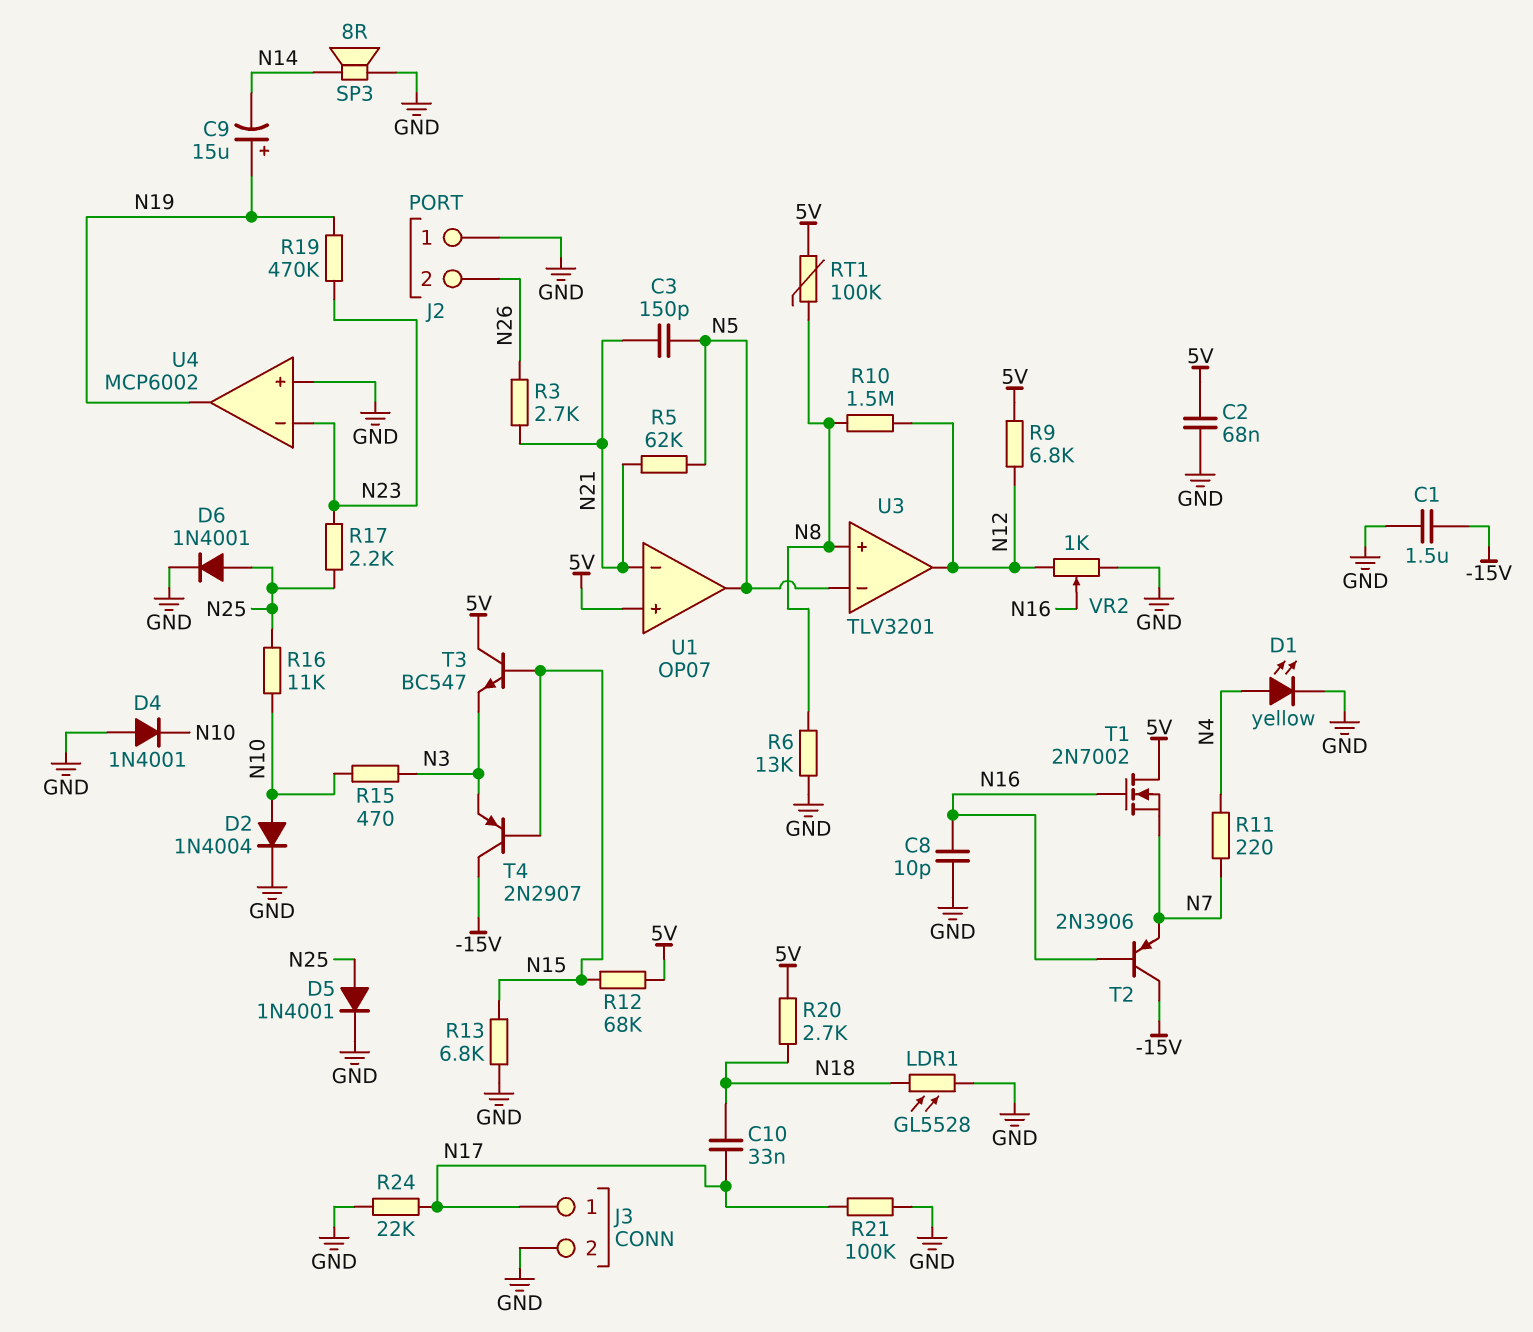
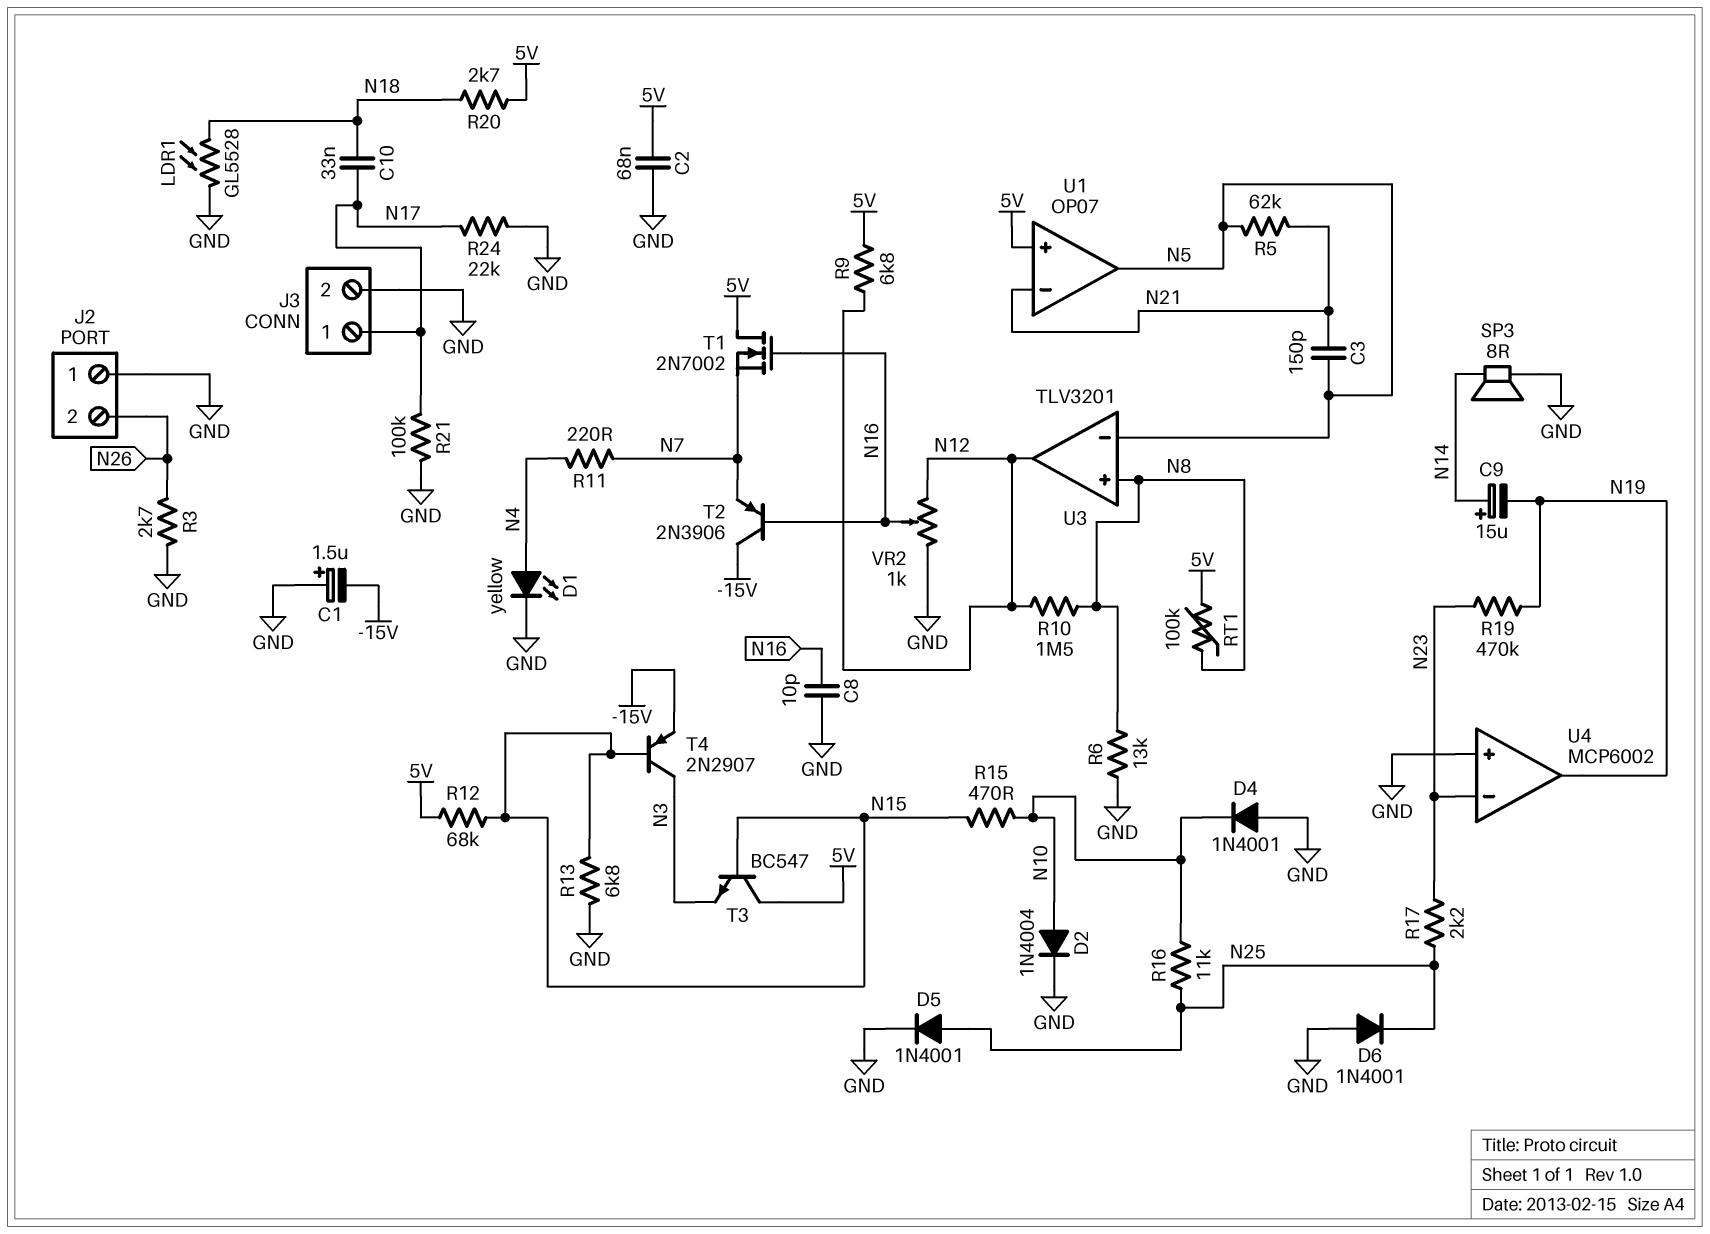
C1: 1.5uF (-15V, GND) -> 1.5uF (plus GND, minus -15V)
C9: 15uF (plus N19, minus N14) -> 15uF (plus N14, minus N19)
D6: diode 1N4001 (A N25, K GND) -> diode 1N4001 (A GND, K N25)
R3: 2.7k (N21, N26) -> 2.7k (GND, N26)
R15: 470 (N3, N10) -> 470 (N10, N15)
T4: PNP 2N2907 (B N15, C -15V, E N3) -> PNP 2N2907 (B N15, C N3, E -15V)

